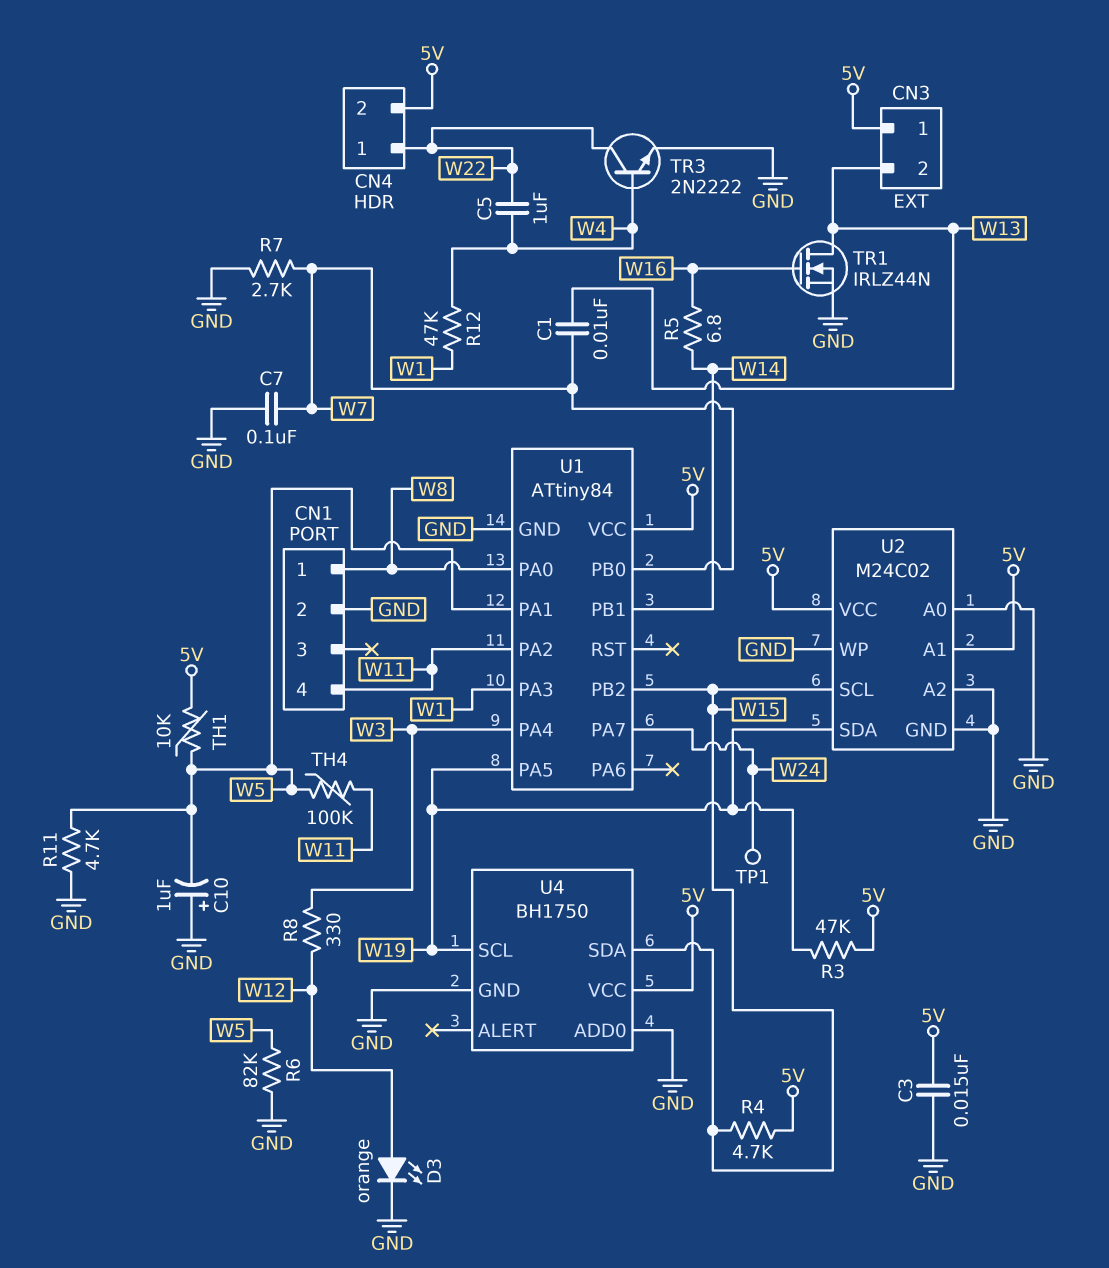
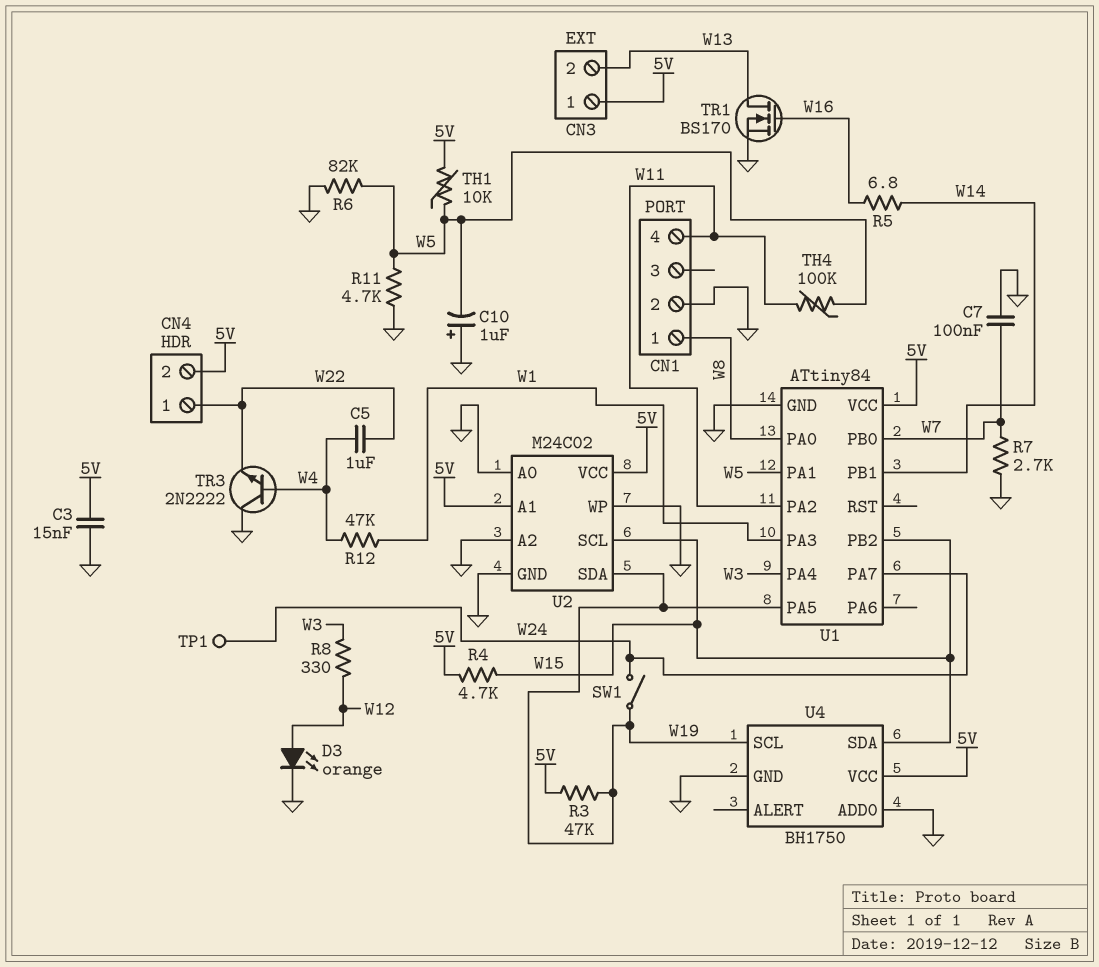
C1: 10nF (W7, W13) -> none
SW1: none -> switch (W19, W24)
TR1: NMOS IRLZ44N (G W16, D W13, S GND) -> NMOS BS170 (G W16, D W13, S GND)
TR3: NPN 2N2222 (B W4, C W22, E GND) -> NPN 2N2222 (B W4, C GND, E W22)

